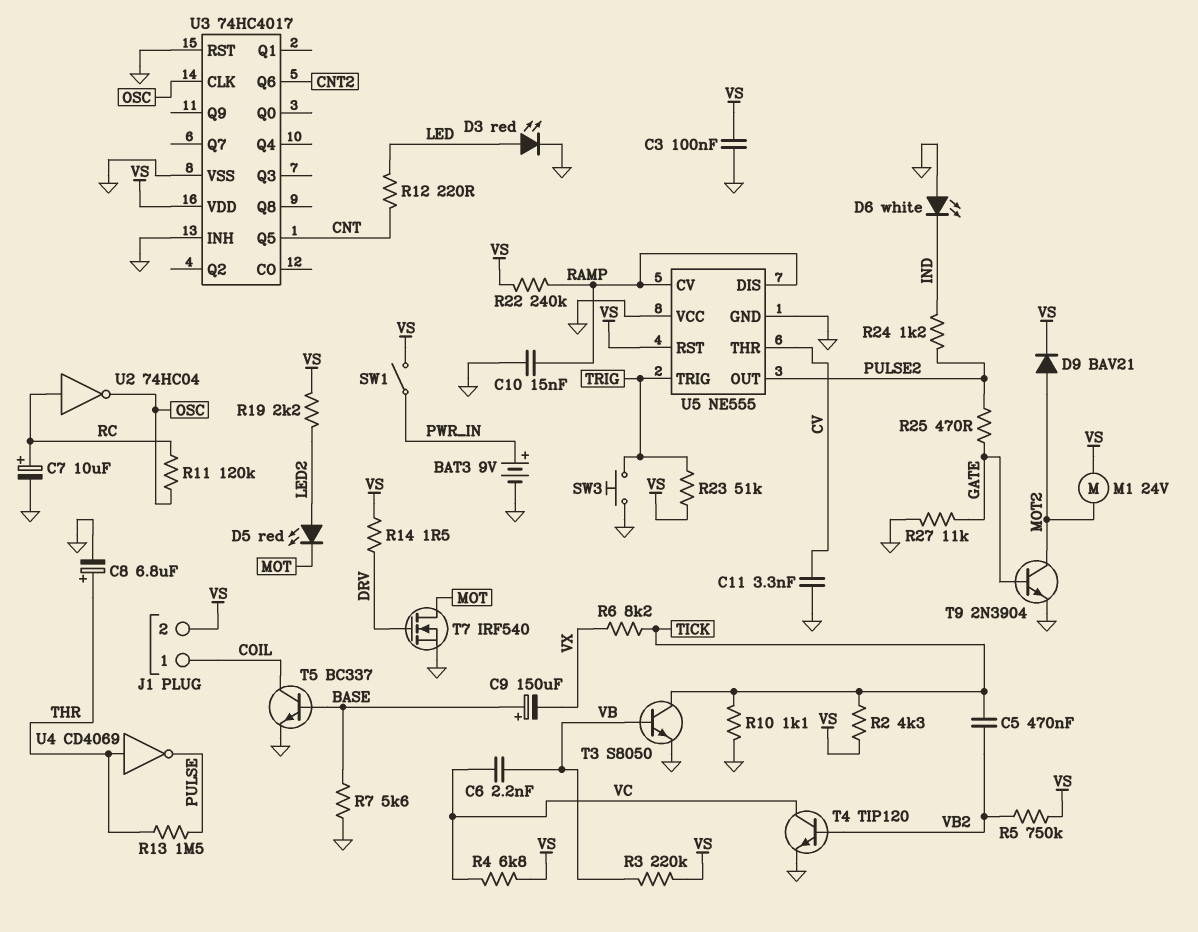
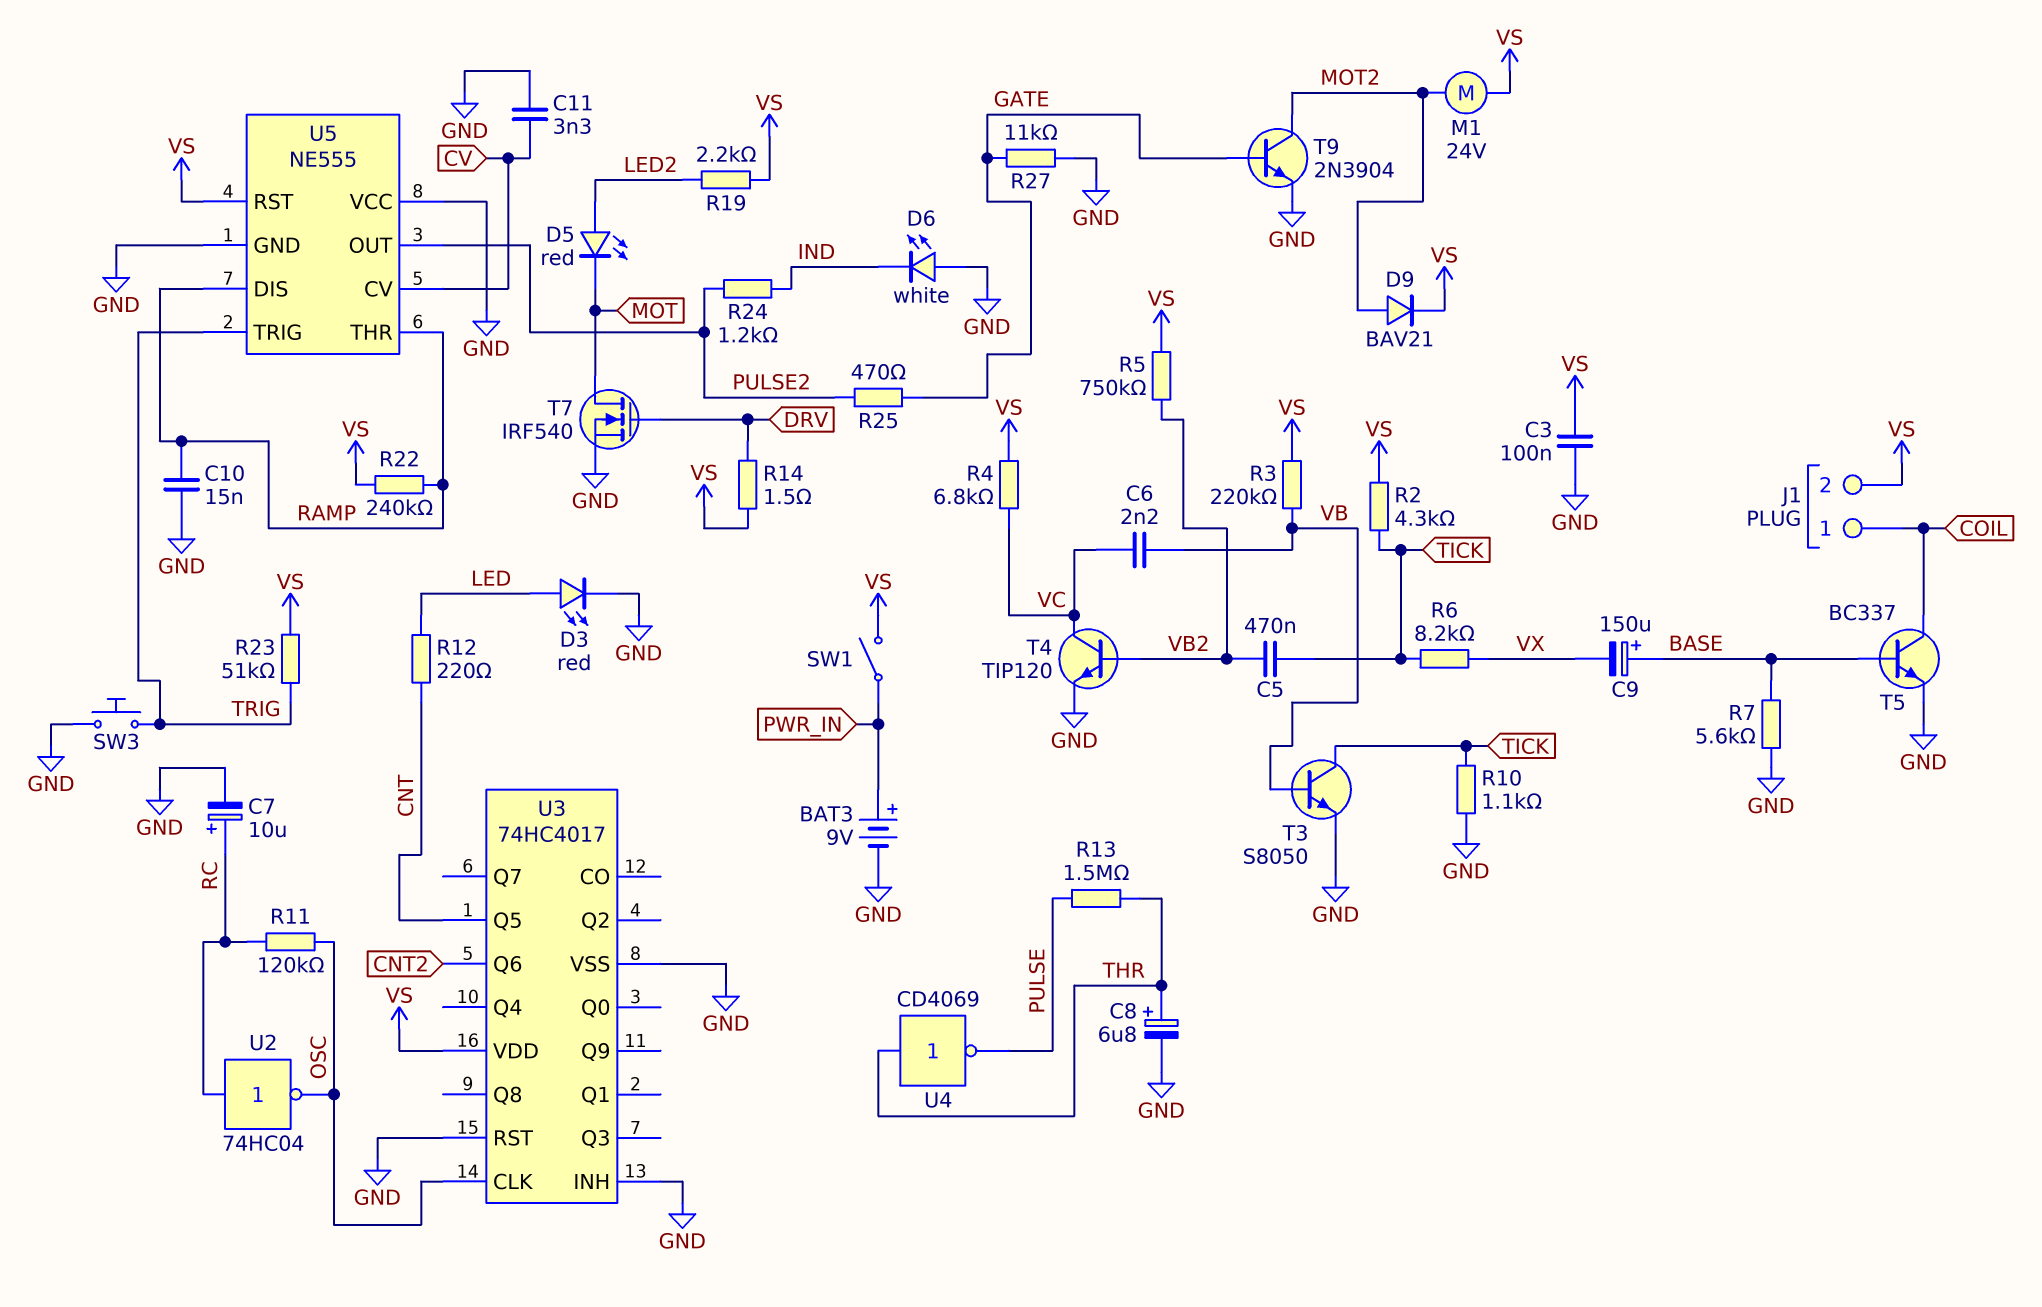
U5 pin CV: RAMP -> CV
U5 pin THR: CV -> RAMP

